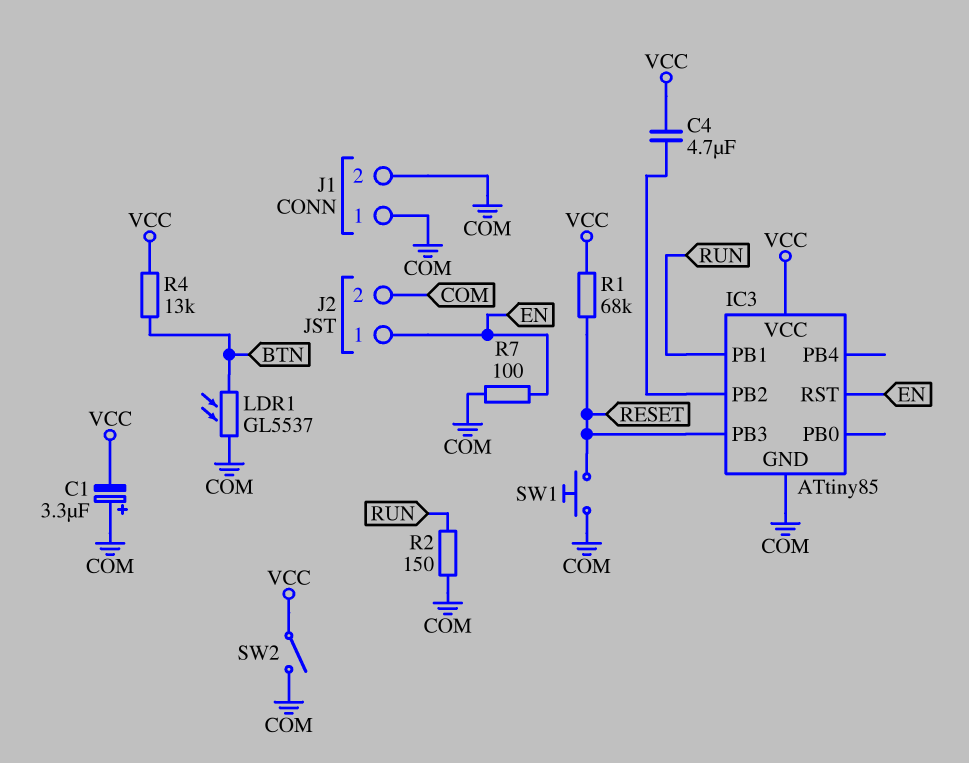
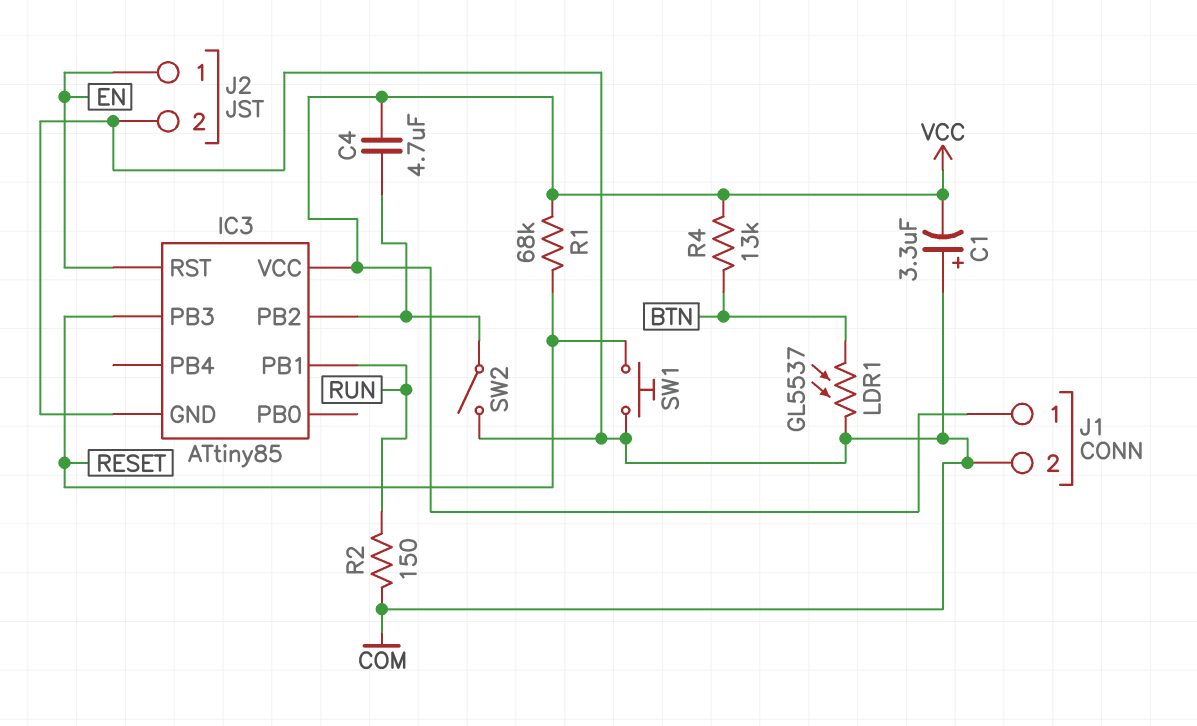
J1 pin 1: COM -> VCC
R7: 100 (COM, EN) -> none
SW2: switch (COM, VCC) -> switch (COM, IC3/PB2)

